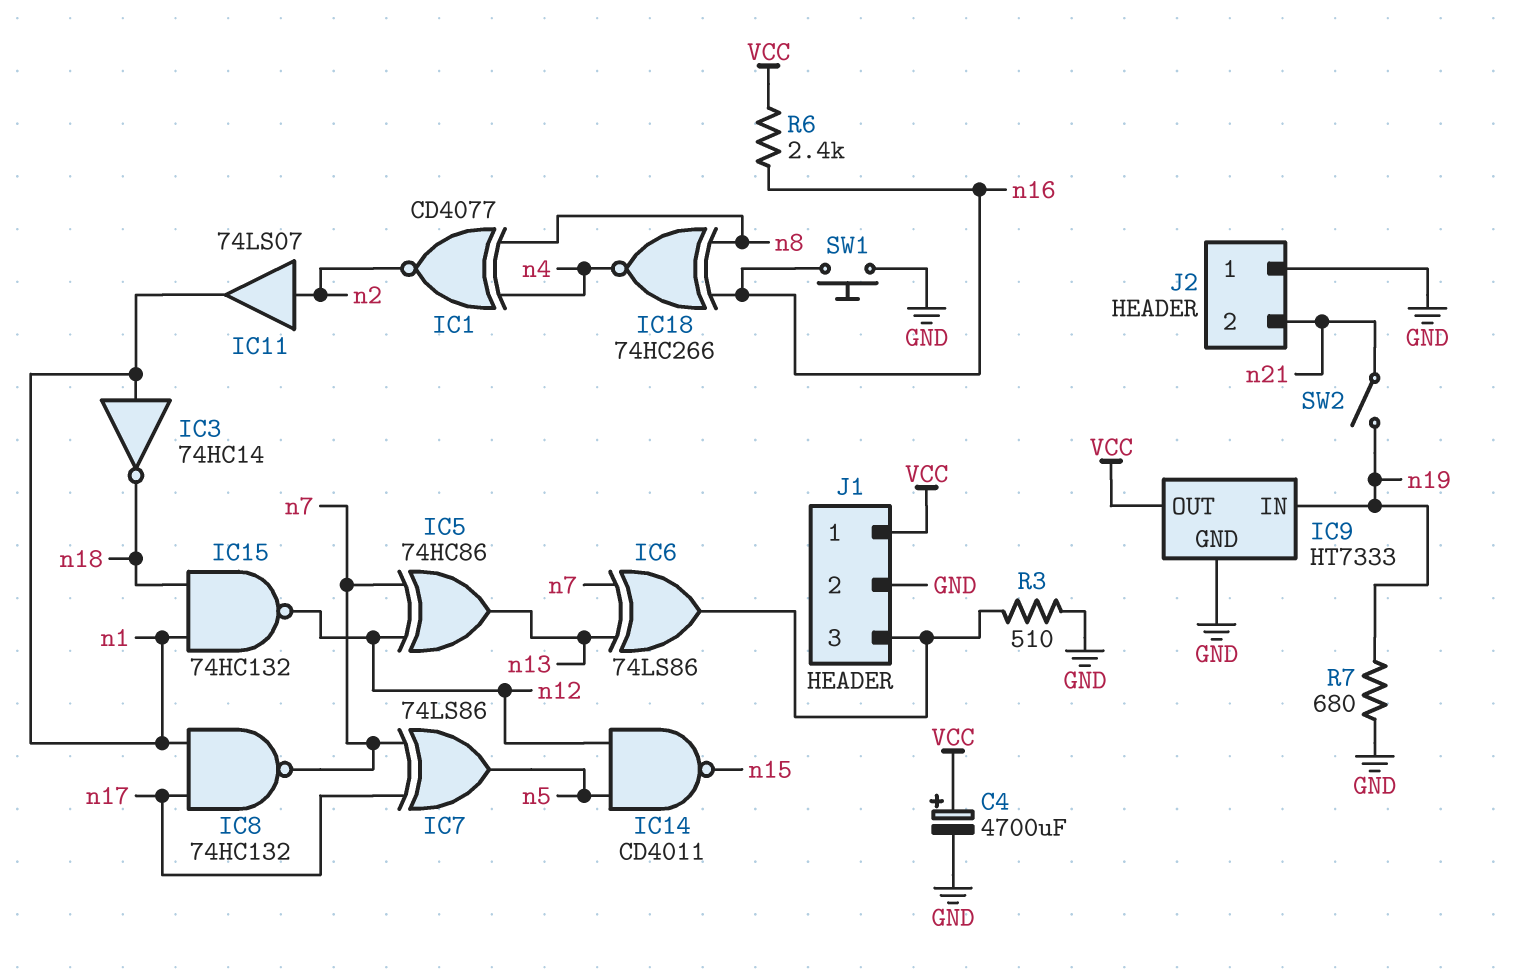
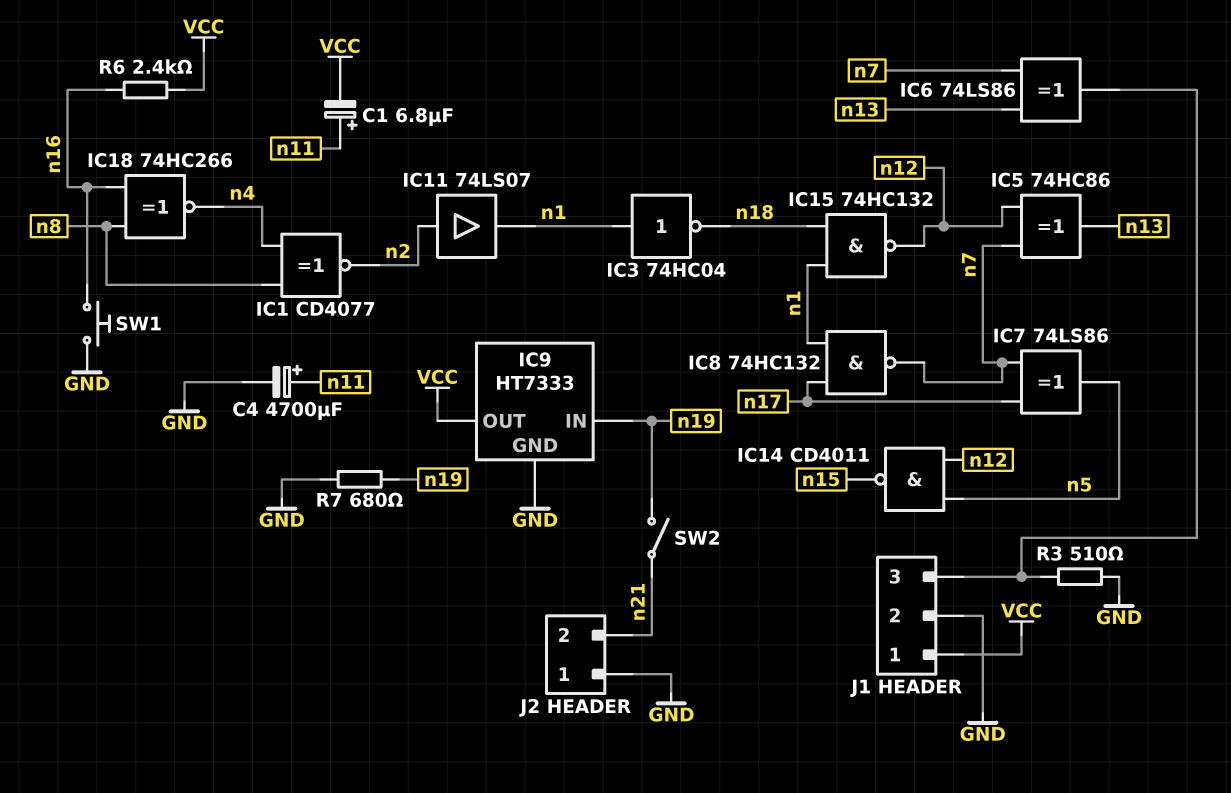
C1: none -> 6.8uF (plus n11, minus VCC)
C4: 4700uF (plus VCC, minus GND) -> 4700uF (plus n11, minus GND)
IC3: NOT 74HC14 (in n1, out n18) -> NOT 74HC04 (in n1, out n18)

